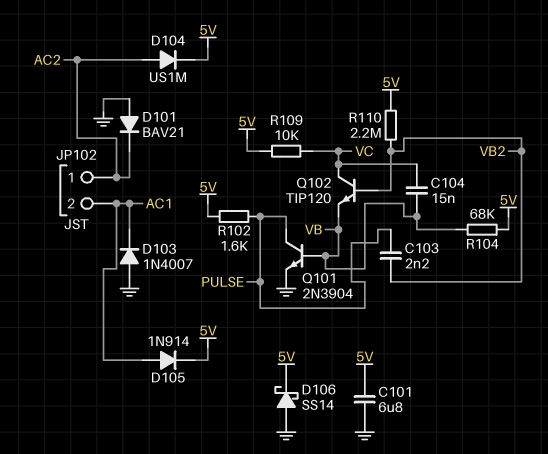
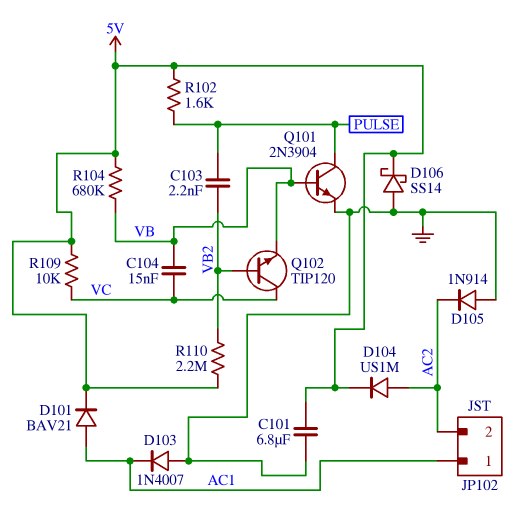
D101: diode BAV21 (A GND, K AC2) -> diode BAV21 (A AC1, K 5V)
D105: diode 1N914 (A AC1, K 5V) -> diode 1N914 (A GND, K AC2)
JP102 pin 1: AC2 -> AC1
JP102 pin 2: AC1 -> AC2
R104: 68k (5V, VB) -> 680k (5V, VB)

